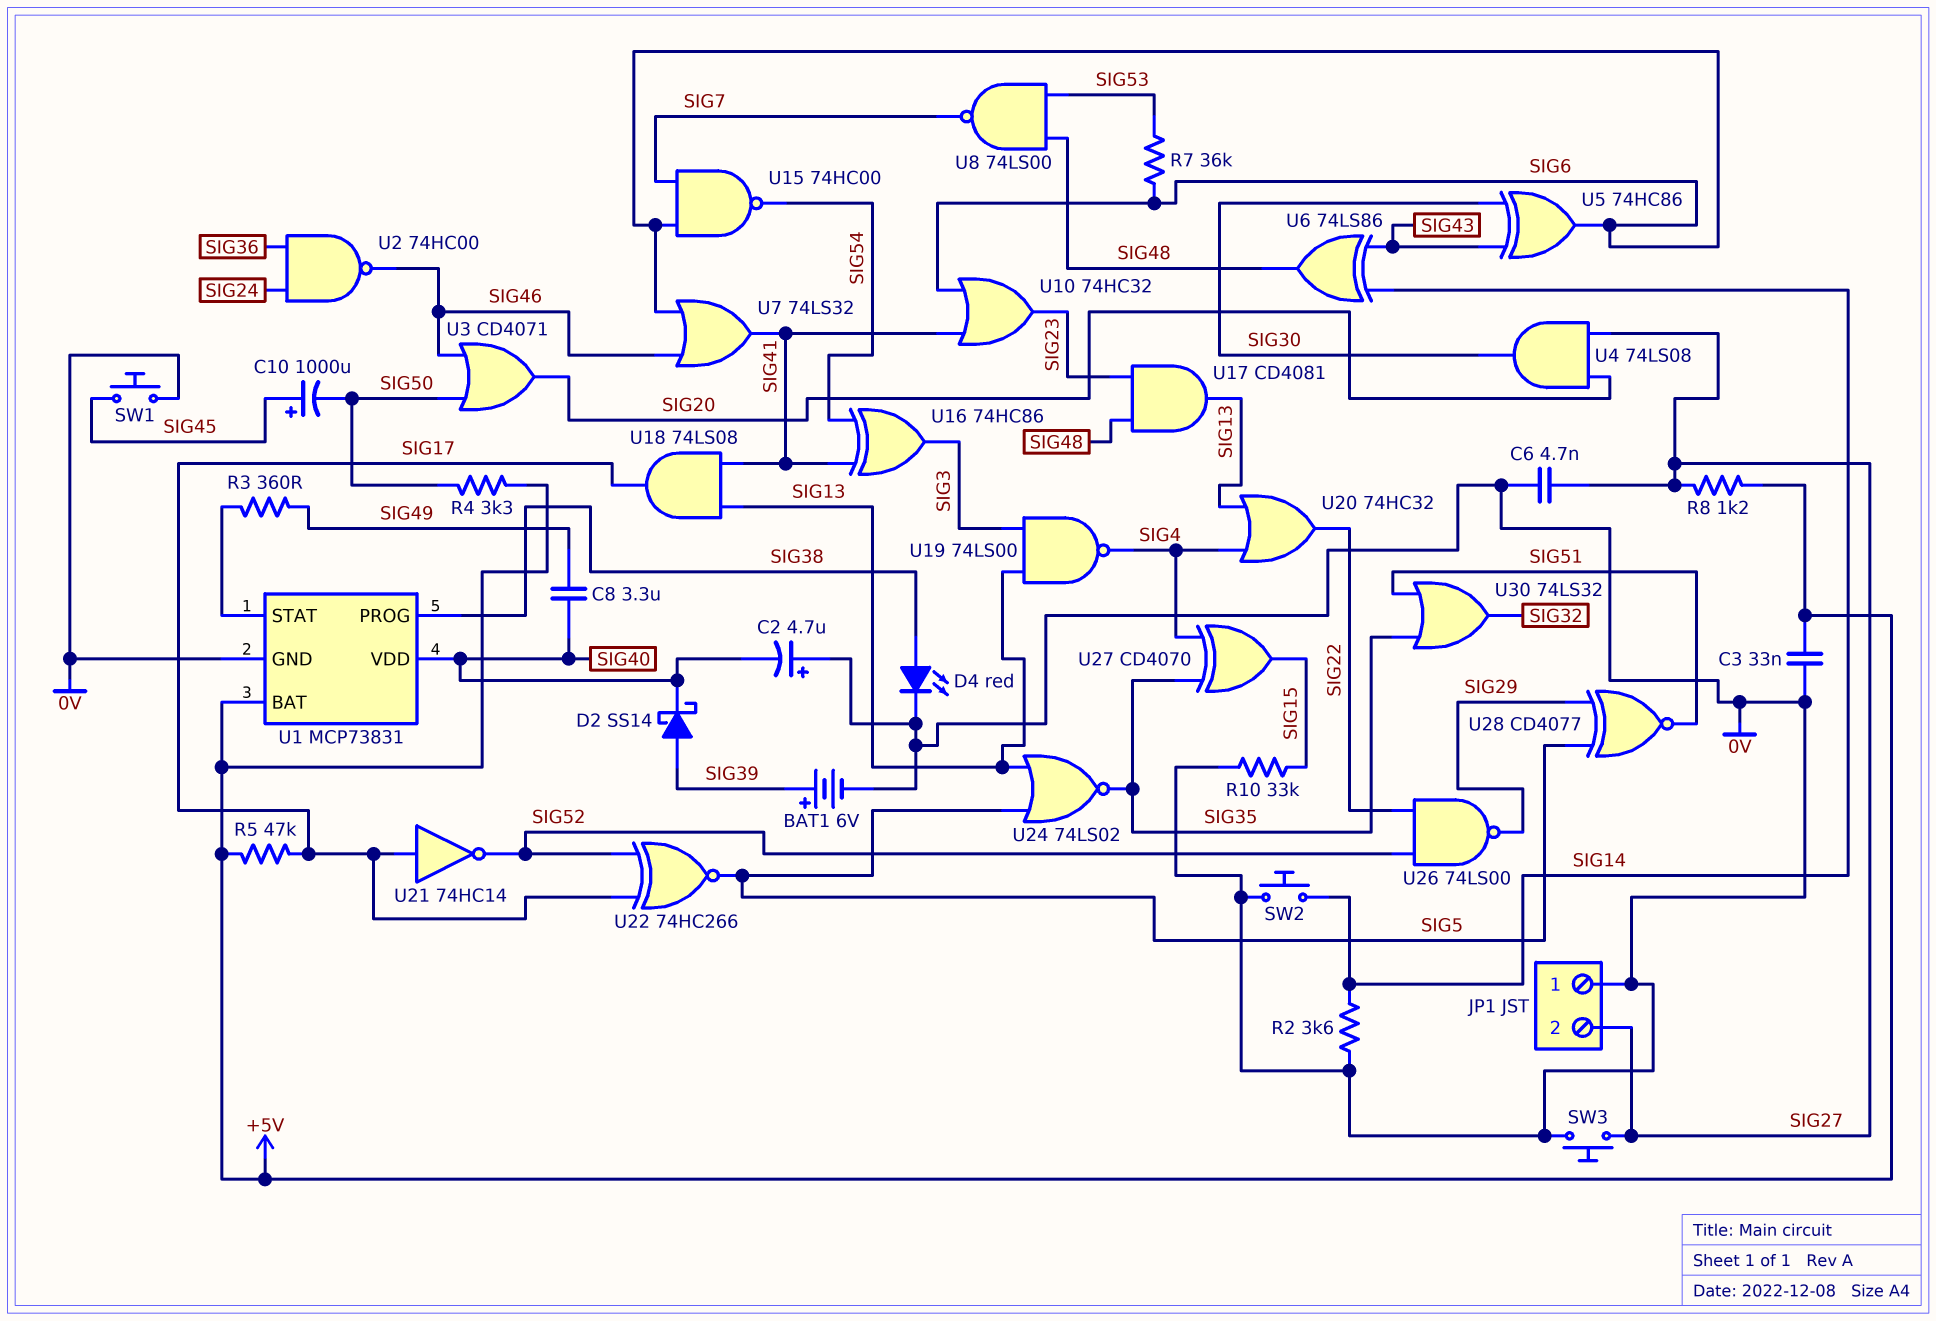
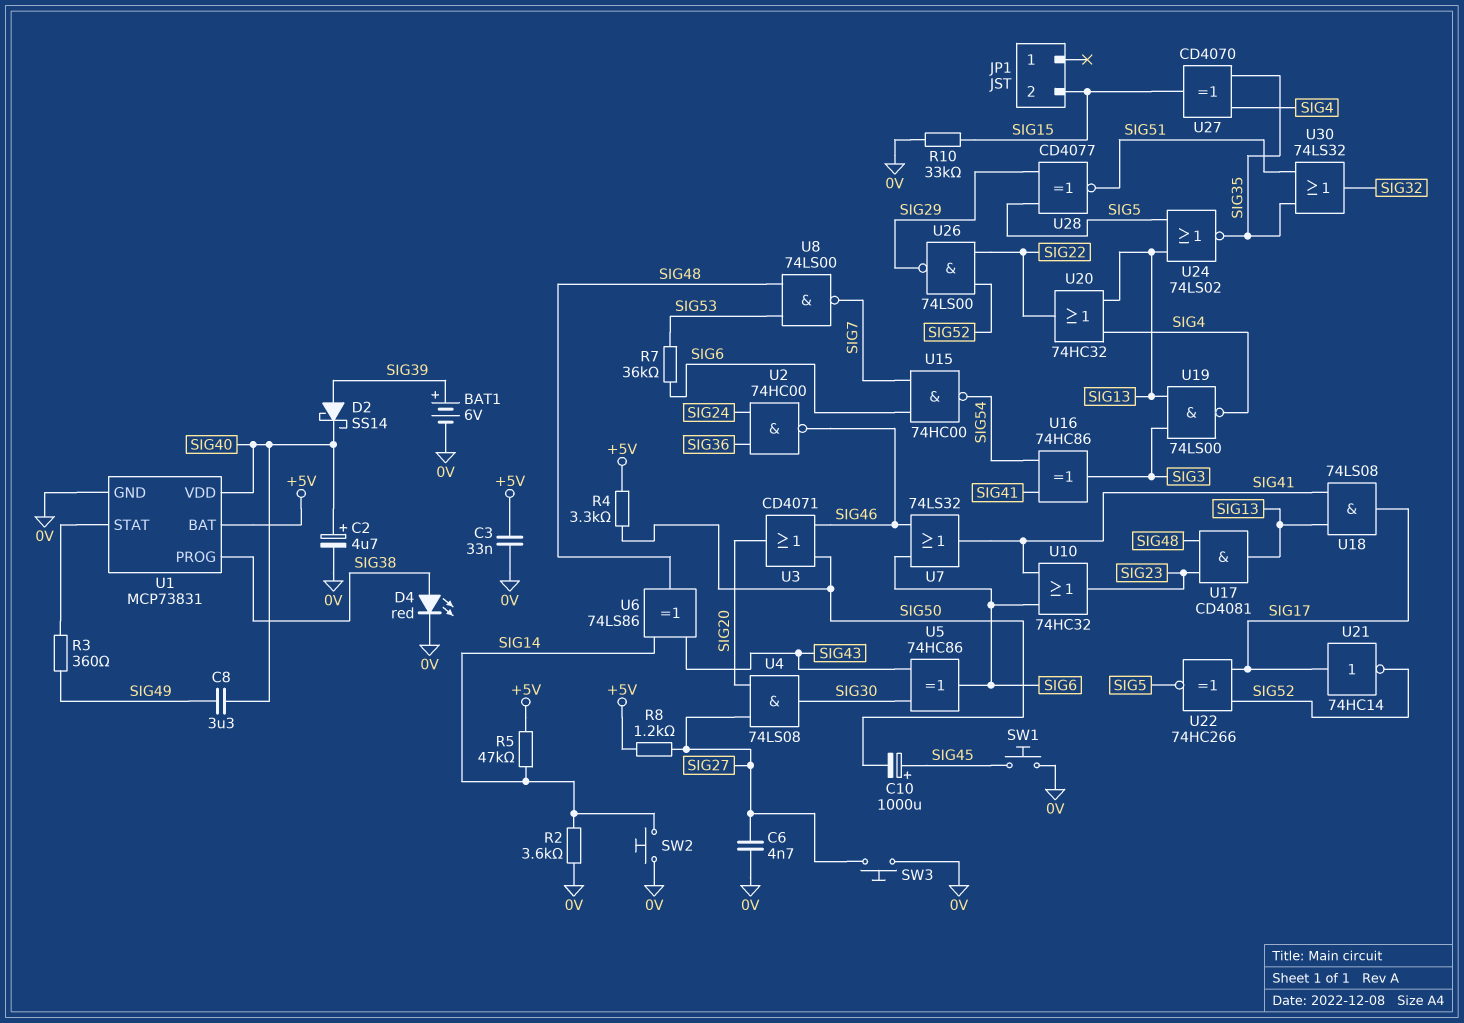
C2: 4.7uF (plus 0V, minus SIG40) -> 4.7uF (plus SIG40, minus 0V)
JP1 pin 1: 0V -> none
JP1 pin 2: SIG27 -> SIG15
R5: 47k (+5V, SIG17) -> 47k (+5V, SIG14)

